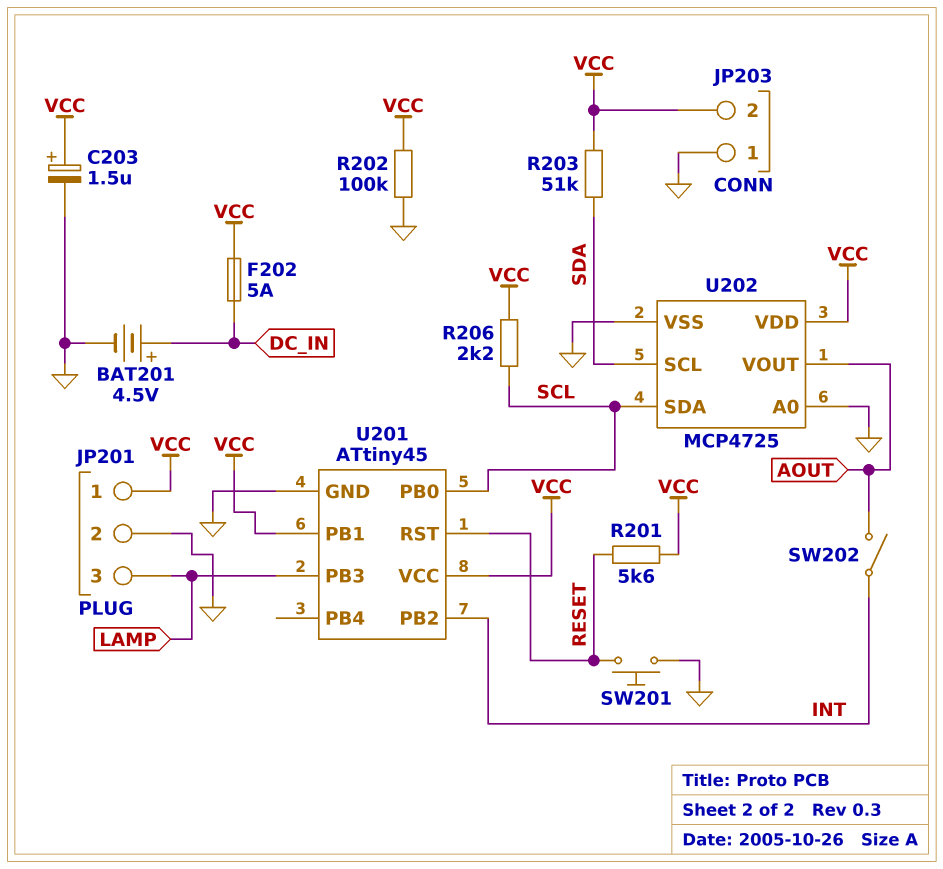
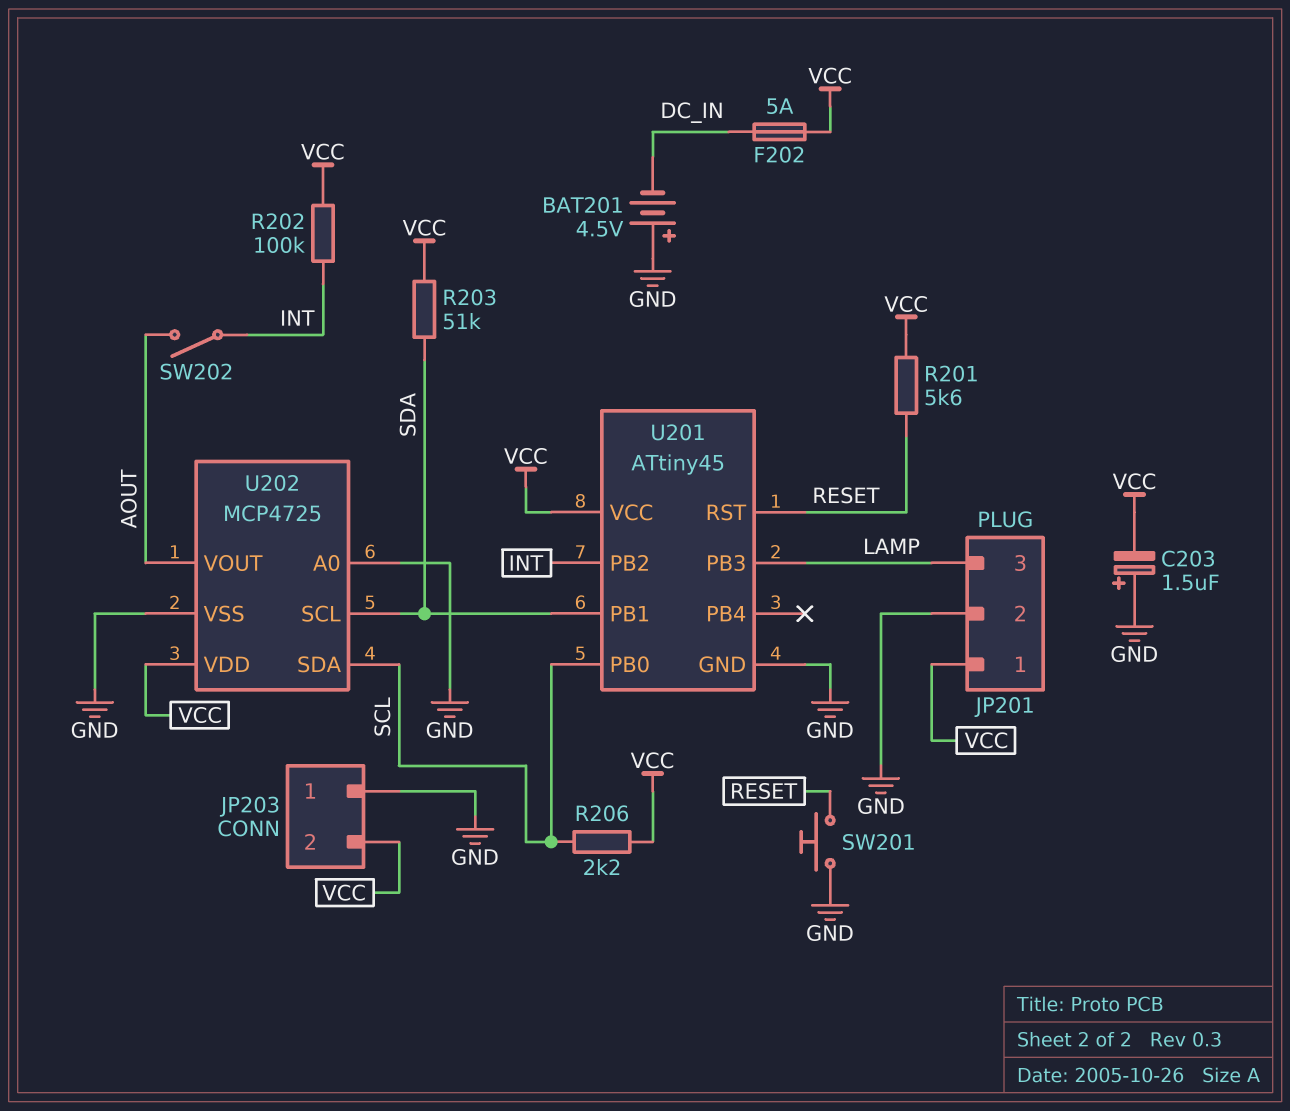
BAT201: 4.5V (plus DC_IN, minus GND) -> 4.5V (plus GND, minus DC_IN)
C203: 1.5uF (plus VCC, minus GND) -> 1.5uF (plus GND, minus VCC)
R202: 100k (GND, VCC) -> 100k (INT, VCC)
U201 pin PB1: VCC -> SDA

